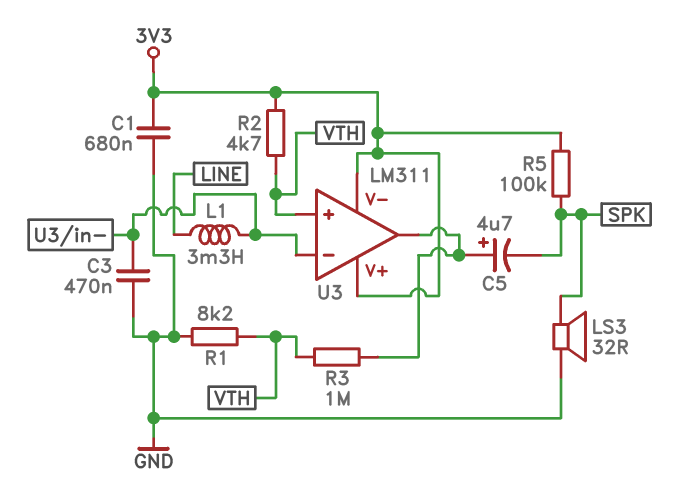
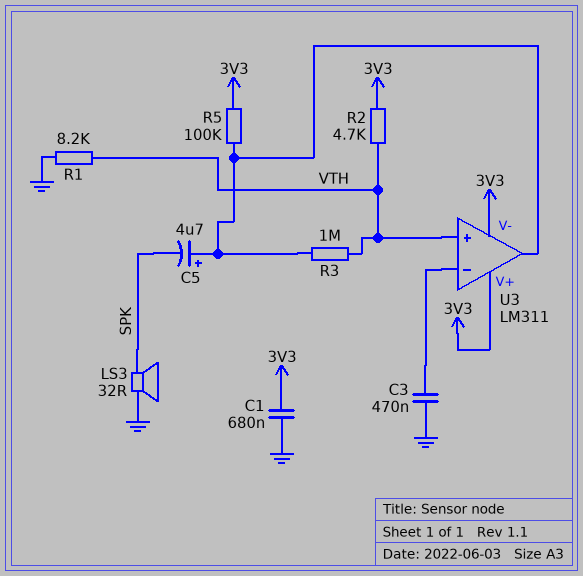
L1: 3.3mH (LINE, U3/in-) -> none
R5: 100k (3V3, SPK) -> 100k (3V3, U3/out)

